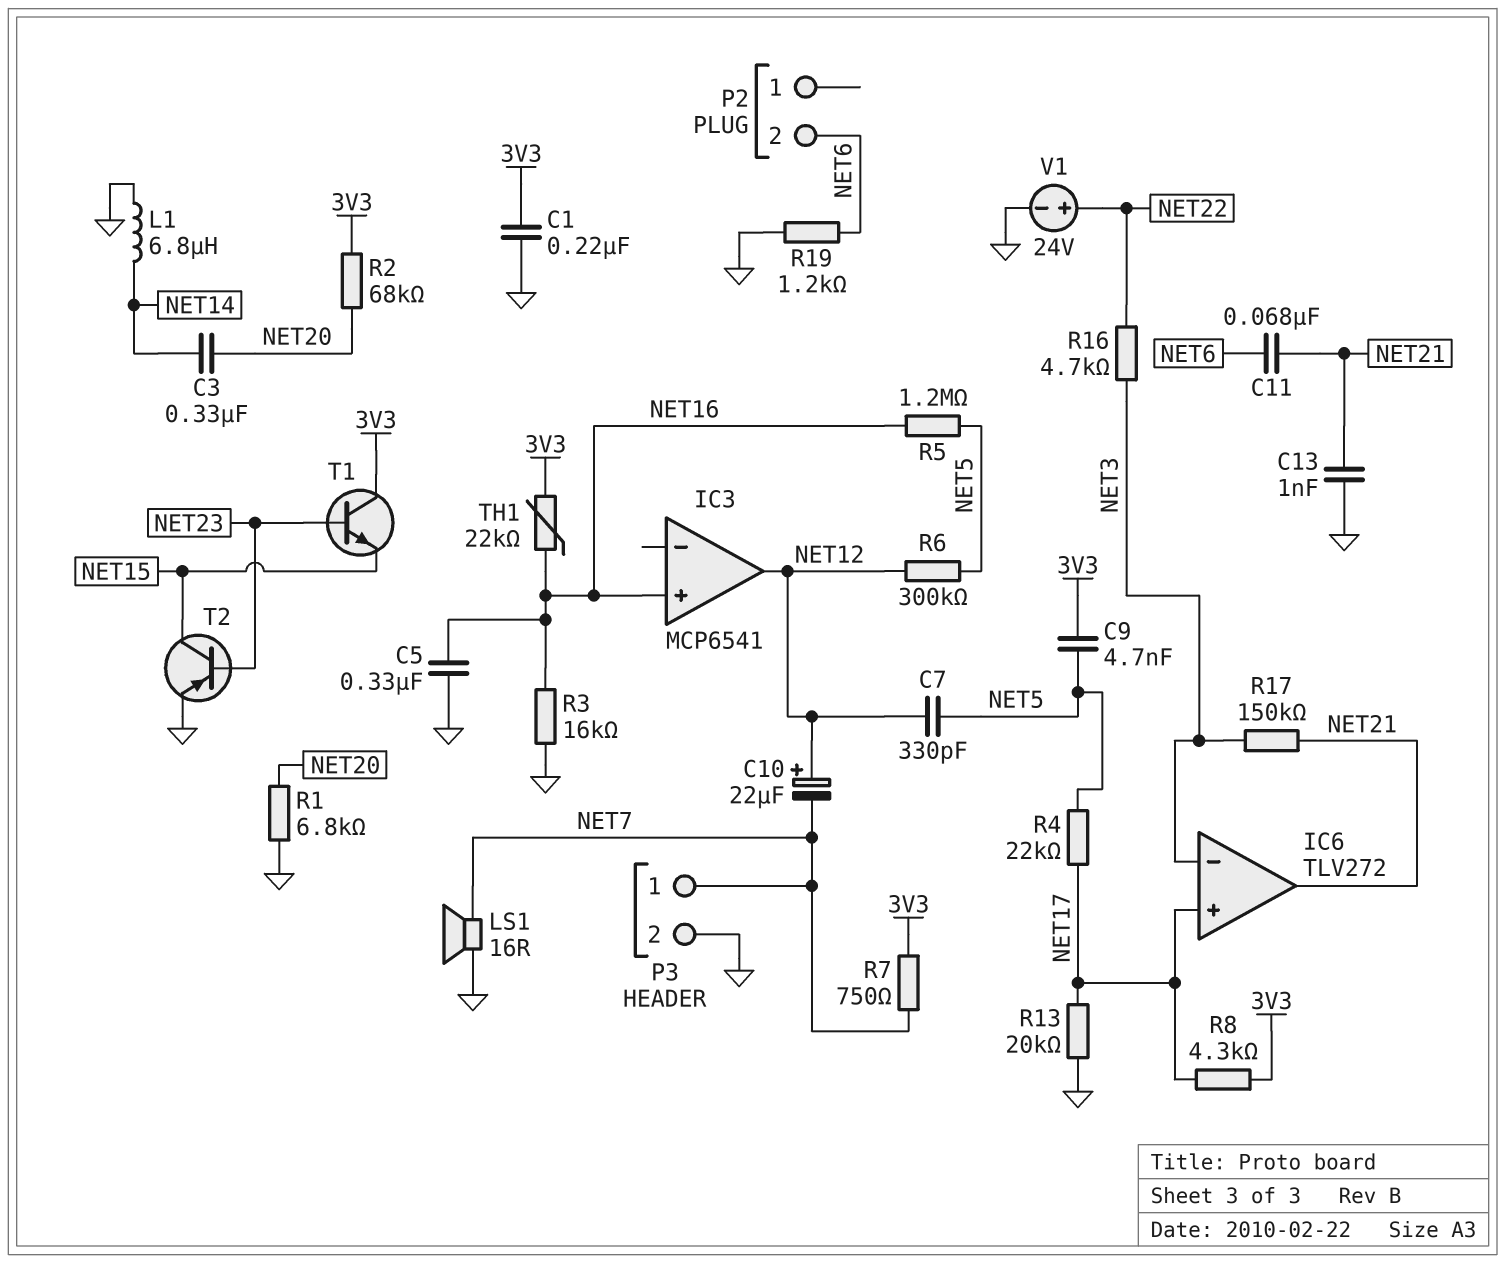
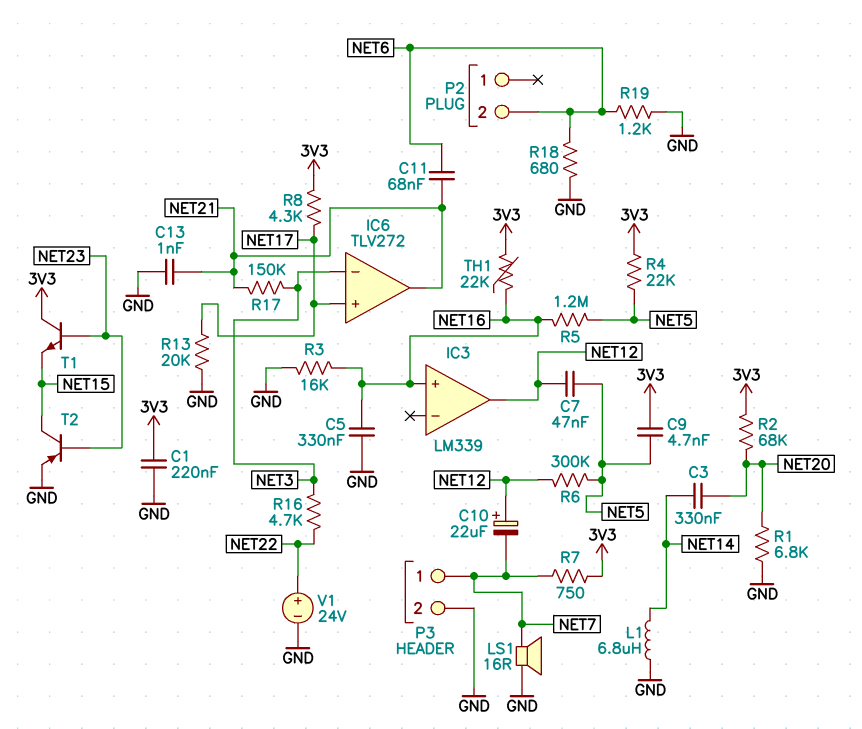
C7: 330pF (NET5, NET12) -> 47nF (NET5, NET12)
IC3: MCP6541 -> LM339
R4: 22k (NET5, NET17) -> 22k (3V3, NET5)
R18: none -> 680 (GND, NET6)

